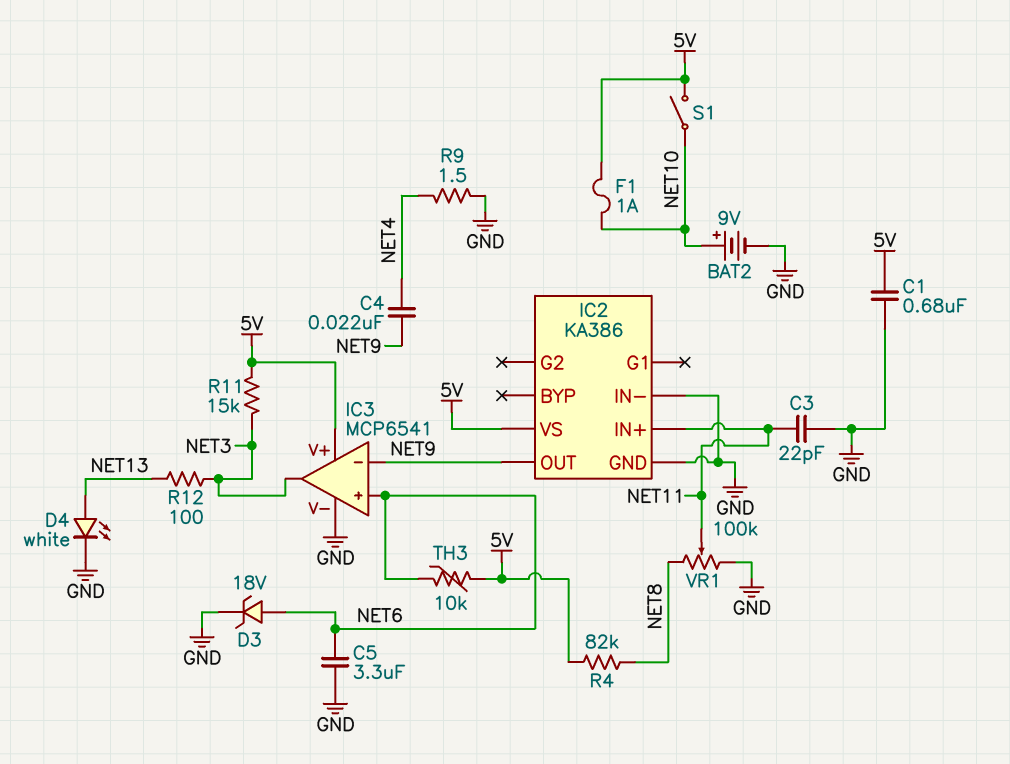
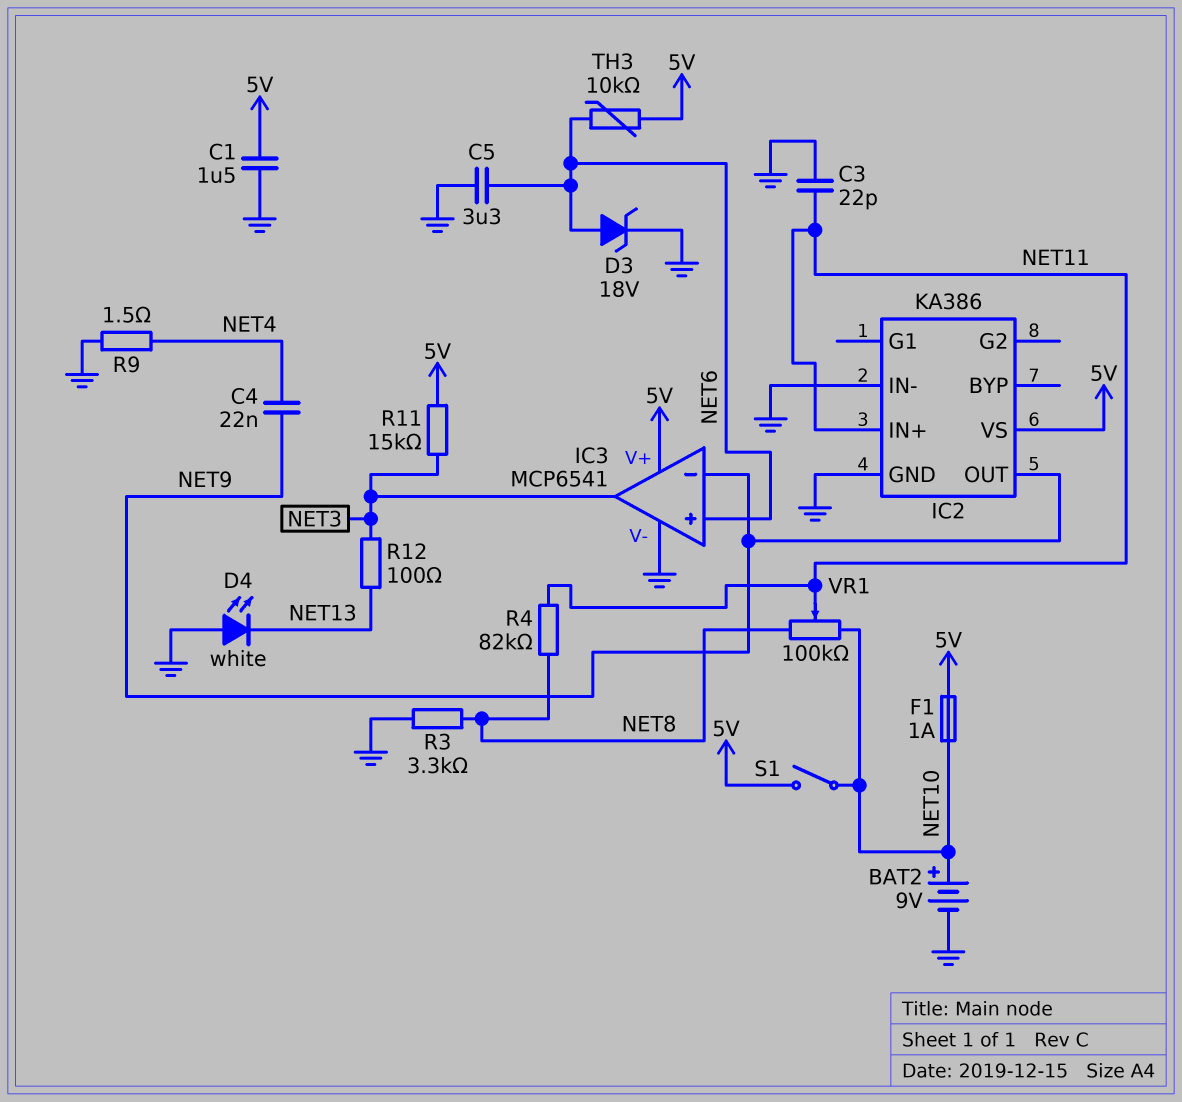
C1: 680nF (5V, GND) -> 1.5uF (5V, GND)
D4: LED white (A NET13, K GND) -> LED white (A GND, K NET13)
R3: none -> 3.3k (GND, NET8)
R4: 82k (5V, NET8) -> 82k (NET8, NET11)
VR1: 100k (GND, NET8, wiper NET11) -> 100k (NET8, NET10, wiper NET11)

